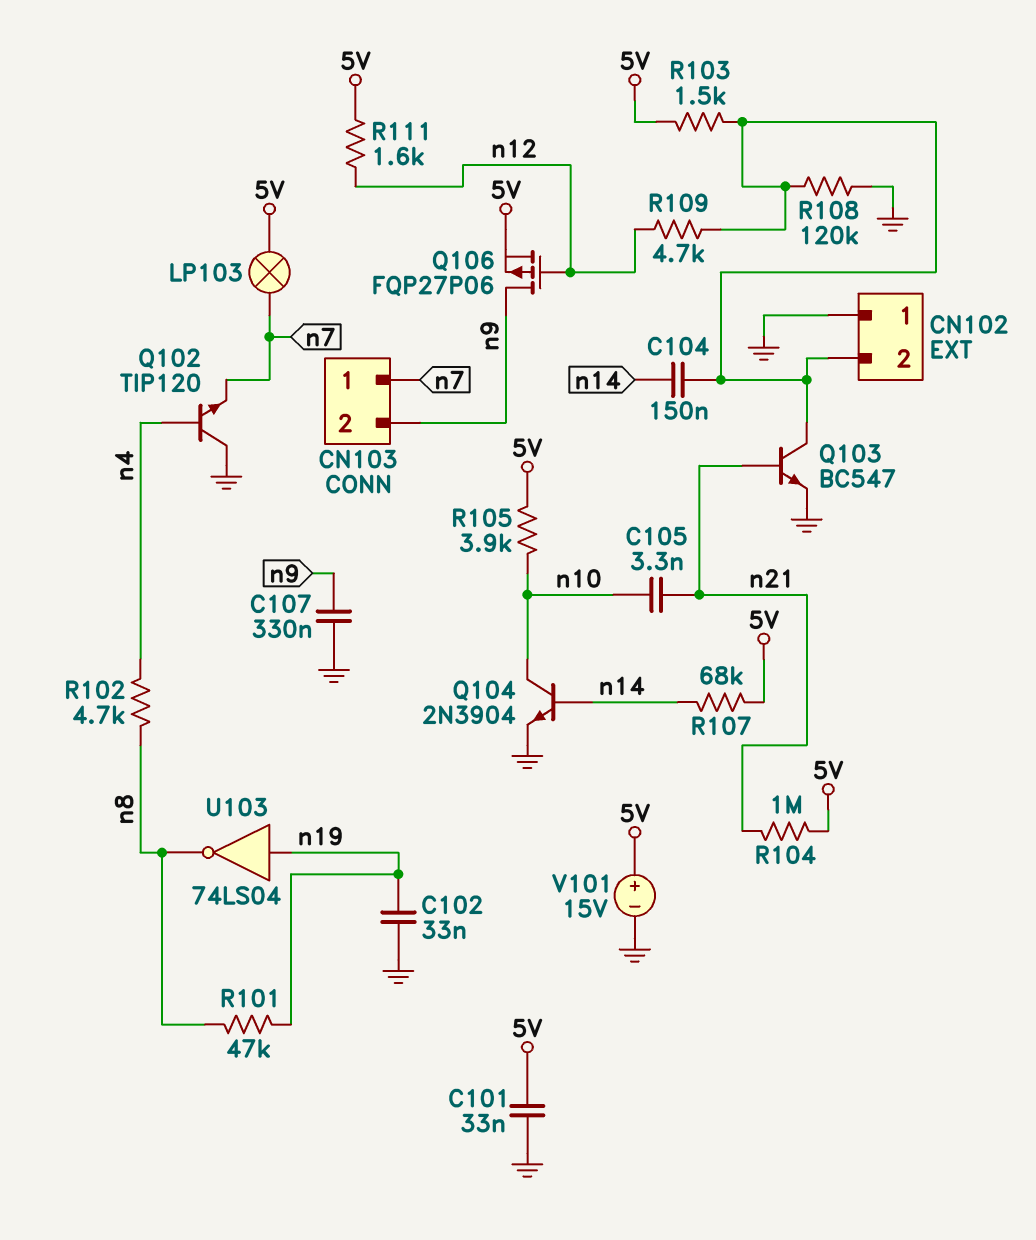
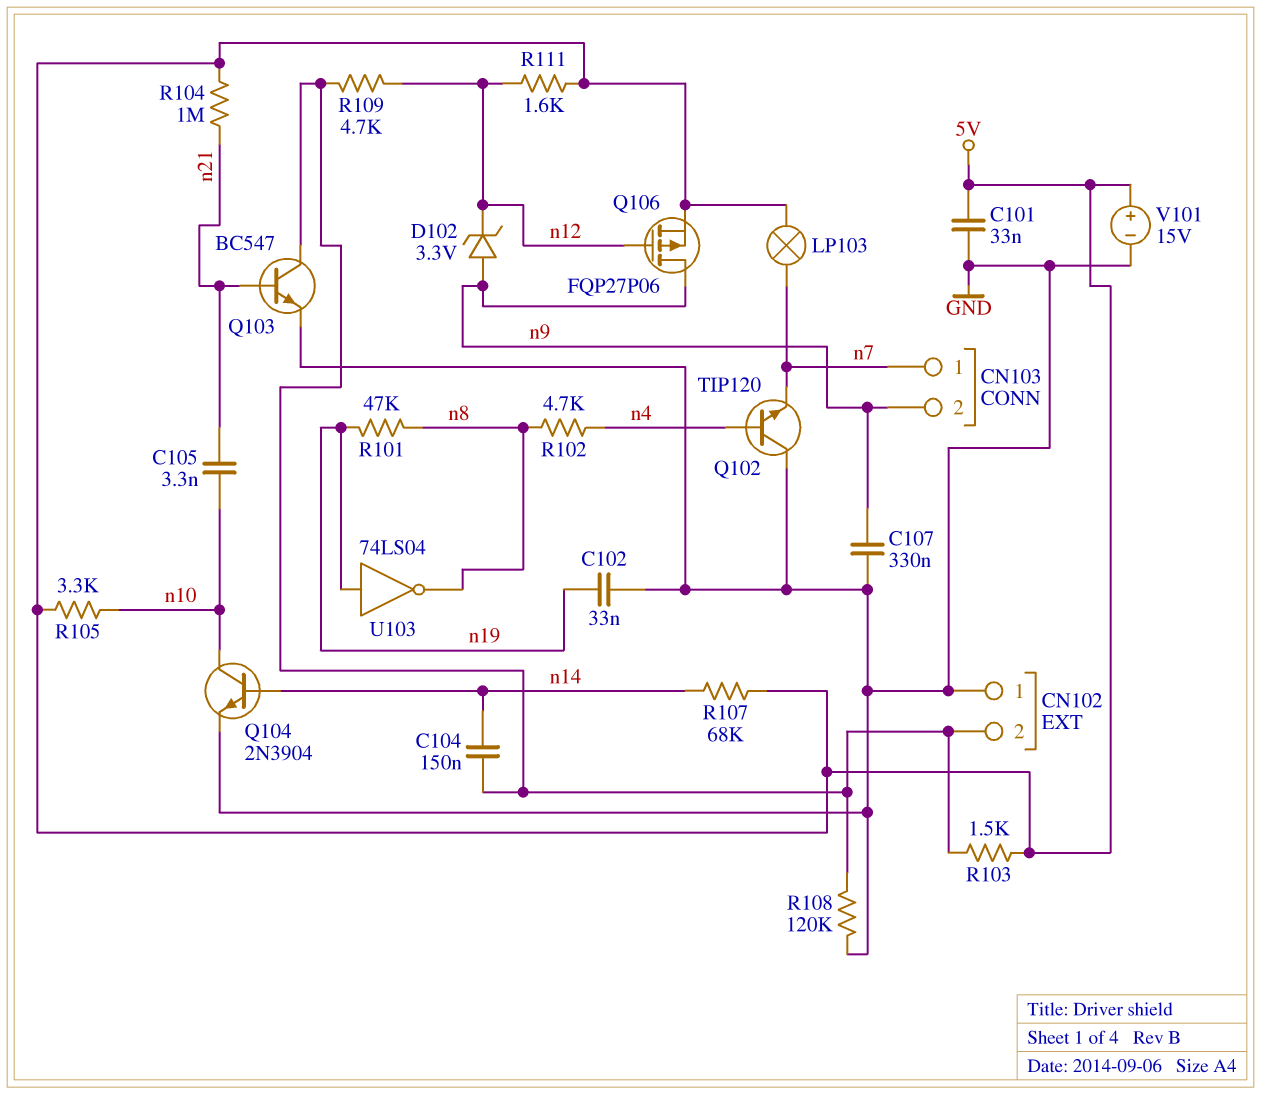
D102: none -> zener 3.3V (A n9, K n12)
R105: 3.9k (5V, n10) -> 3.3k (5V, n10)

